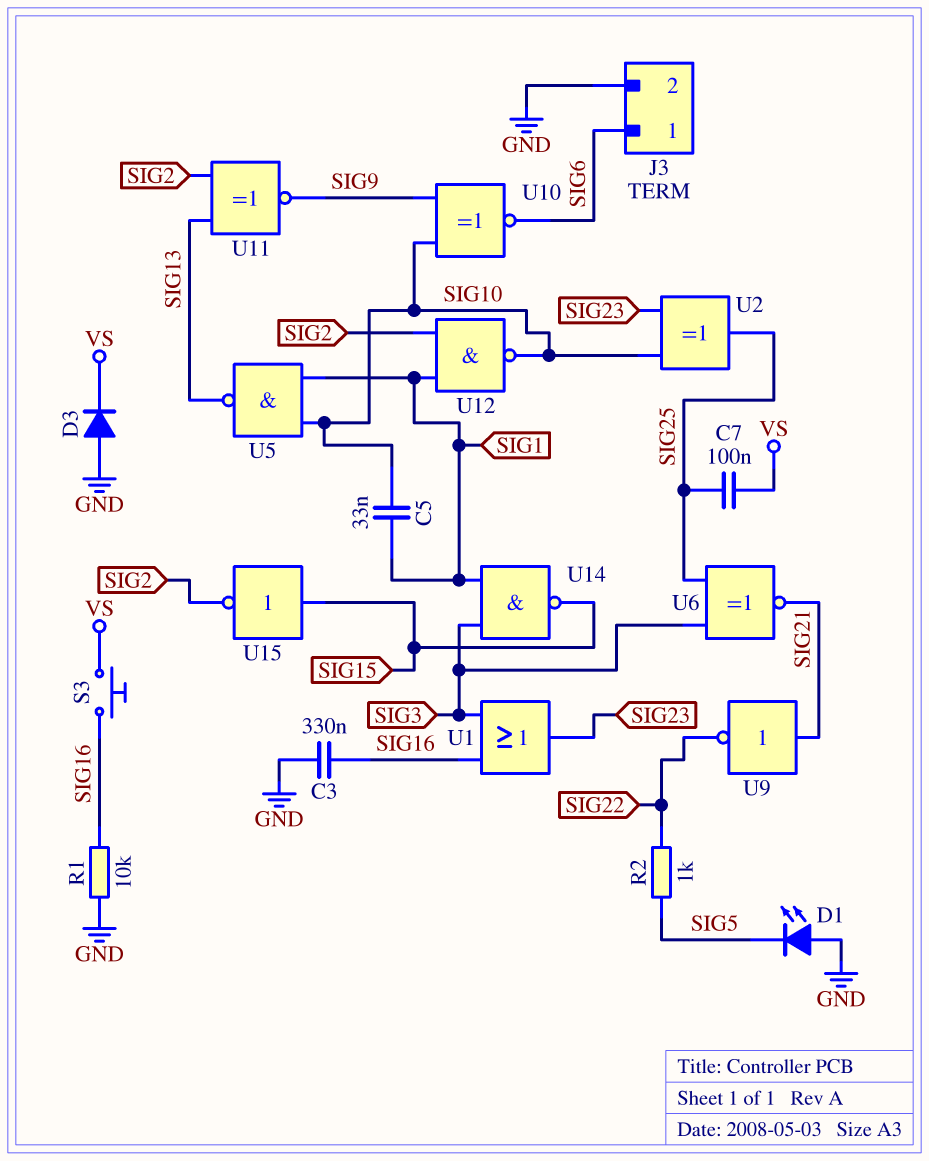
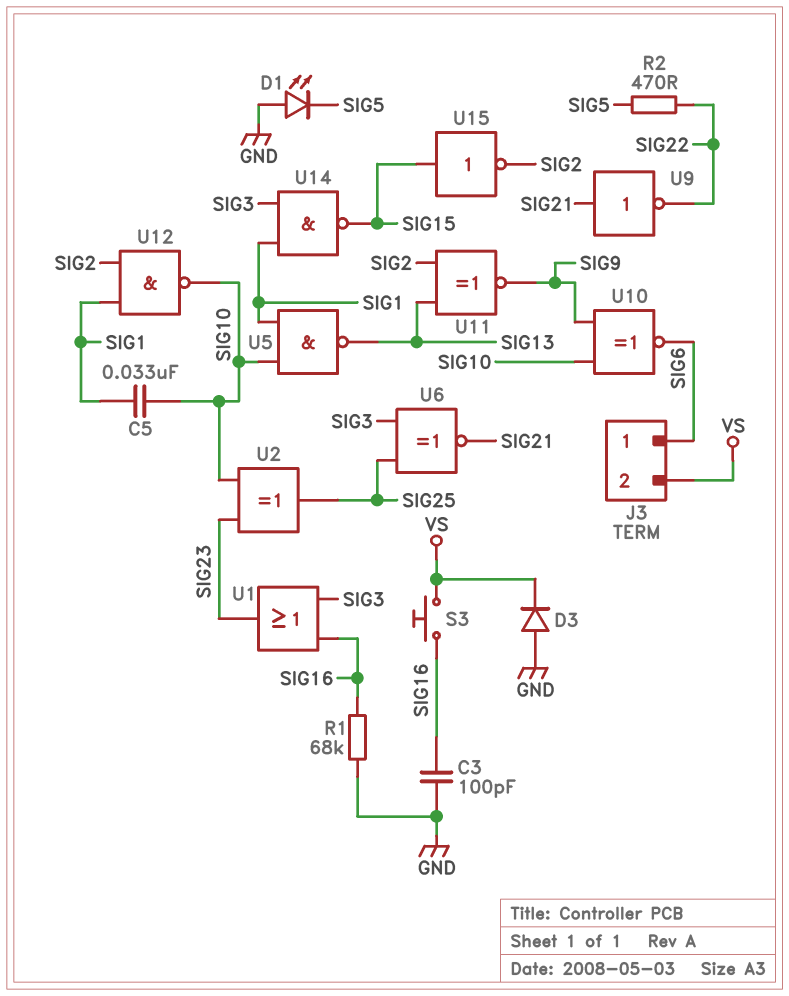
C3: 330nF (GND, SIG16) -> 100pF (GND, SIG16)
C7: 100nF (SIG25, VS) -> none
J3 pin 2: GND -> VS
R1: 10k (GND, SIG16) -> 68k (GND, SIG16)
R2: 1k (SIG5, SIG22) -> 470 (SIG5, SIG22)

